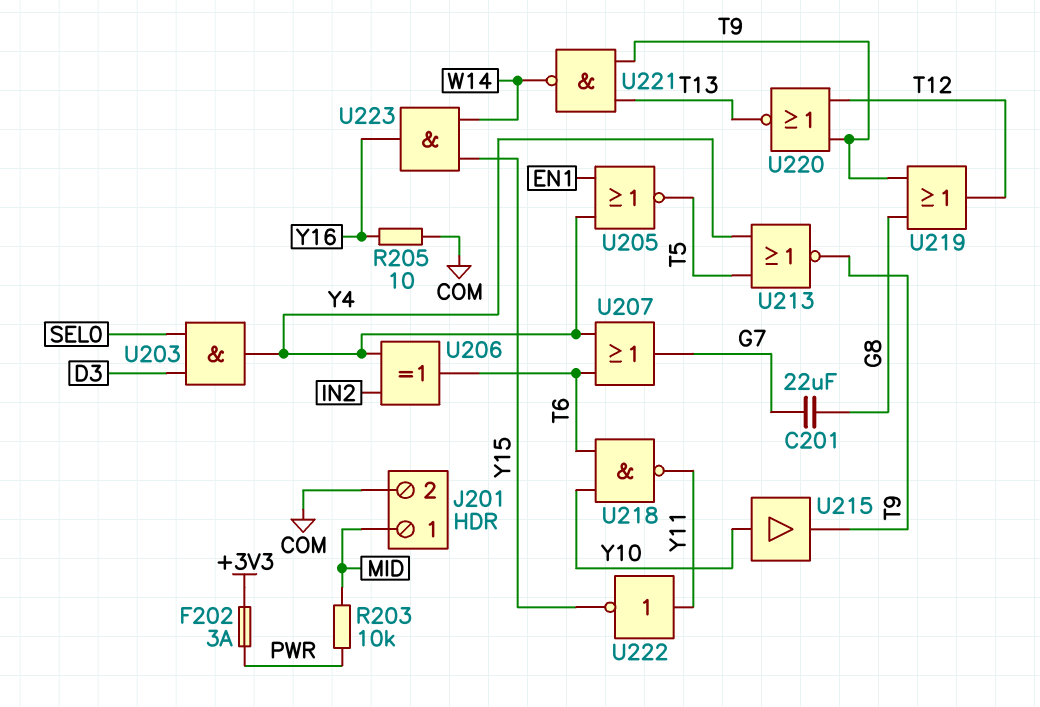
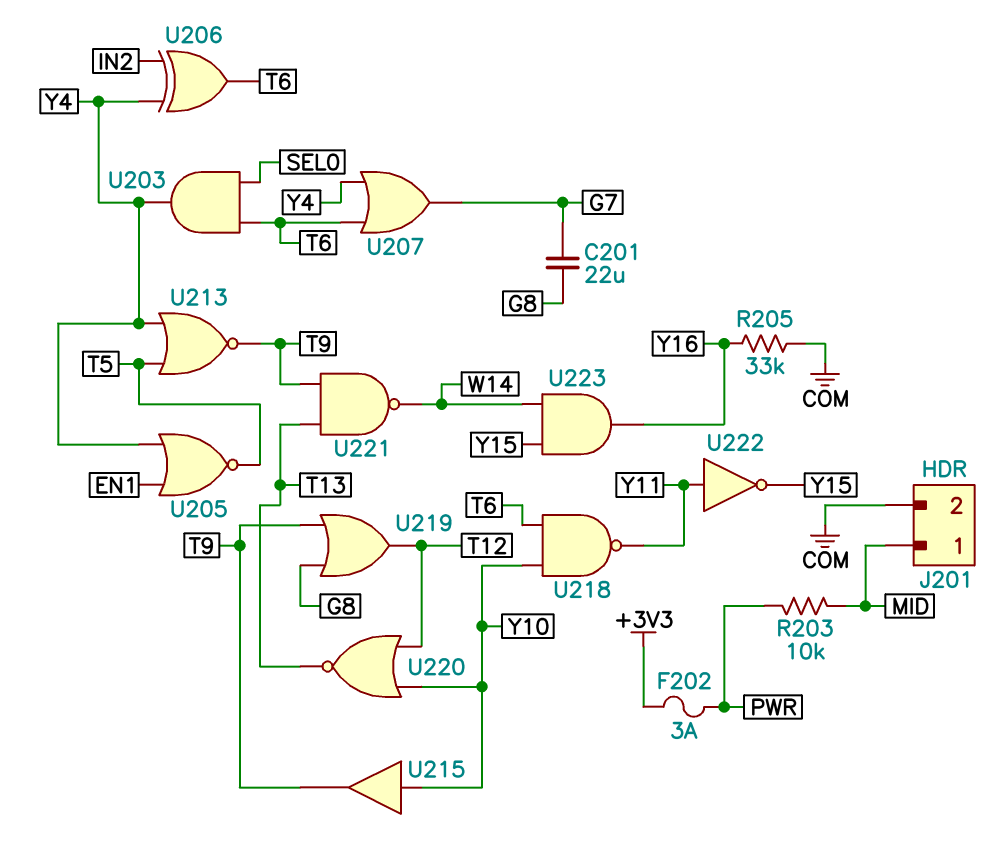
R205: 10 (COM, Y16) -> 33k (COM, Y16)
U203: AND (in D3, in SEL0, out Y4) -> AND (in SEL0, in T6, out Y4)
U220: NOR (in T9, in T12, out T13) -> NOR (in T12, in Y10, out T13)

